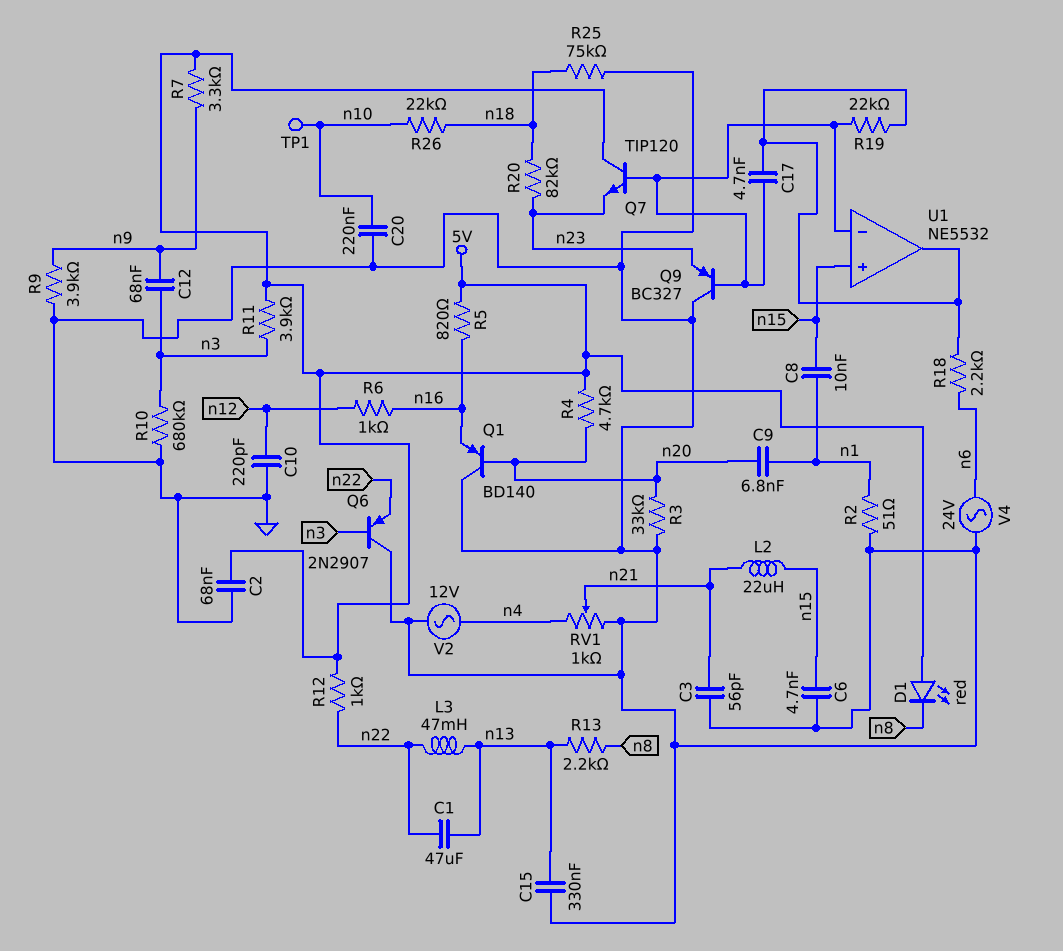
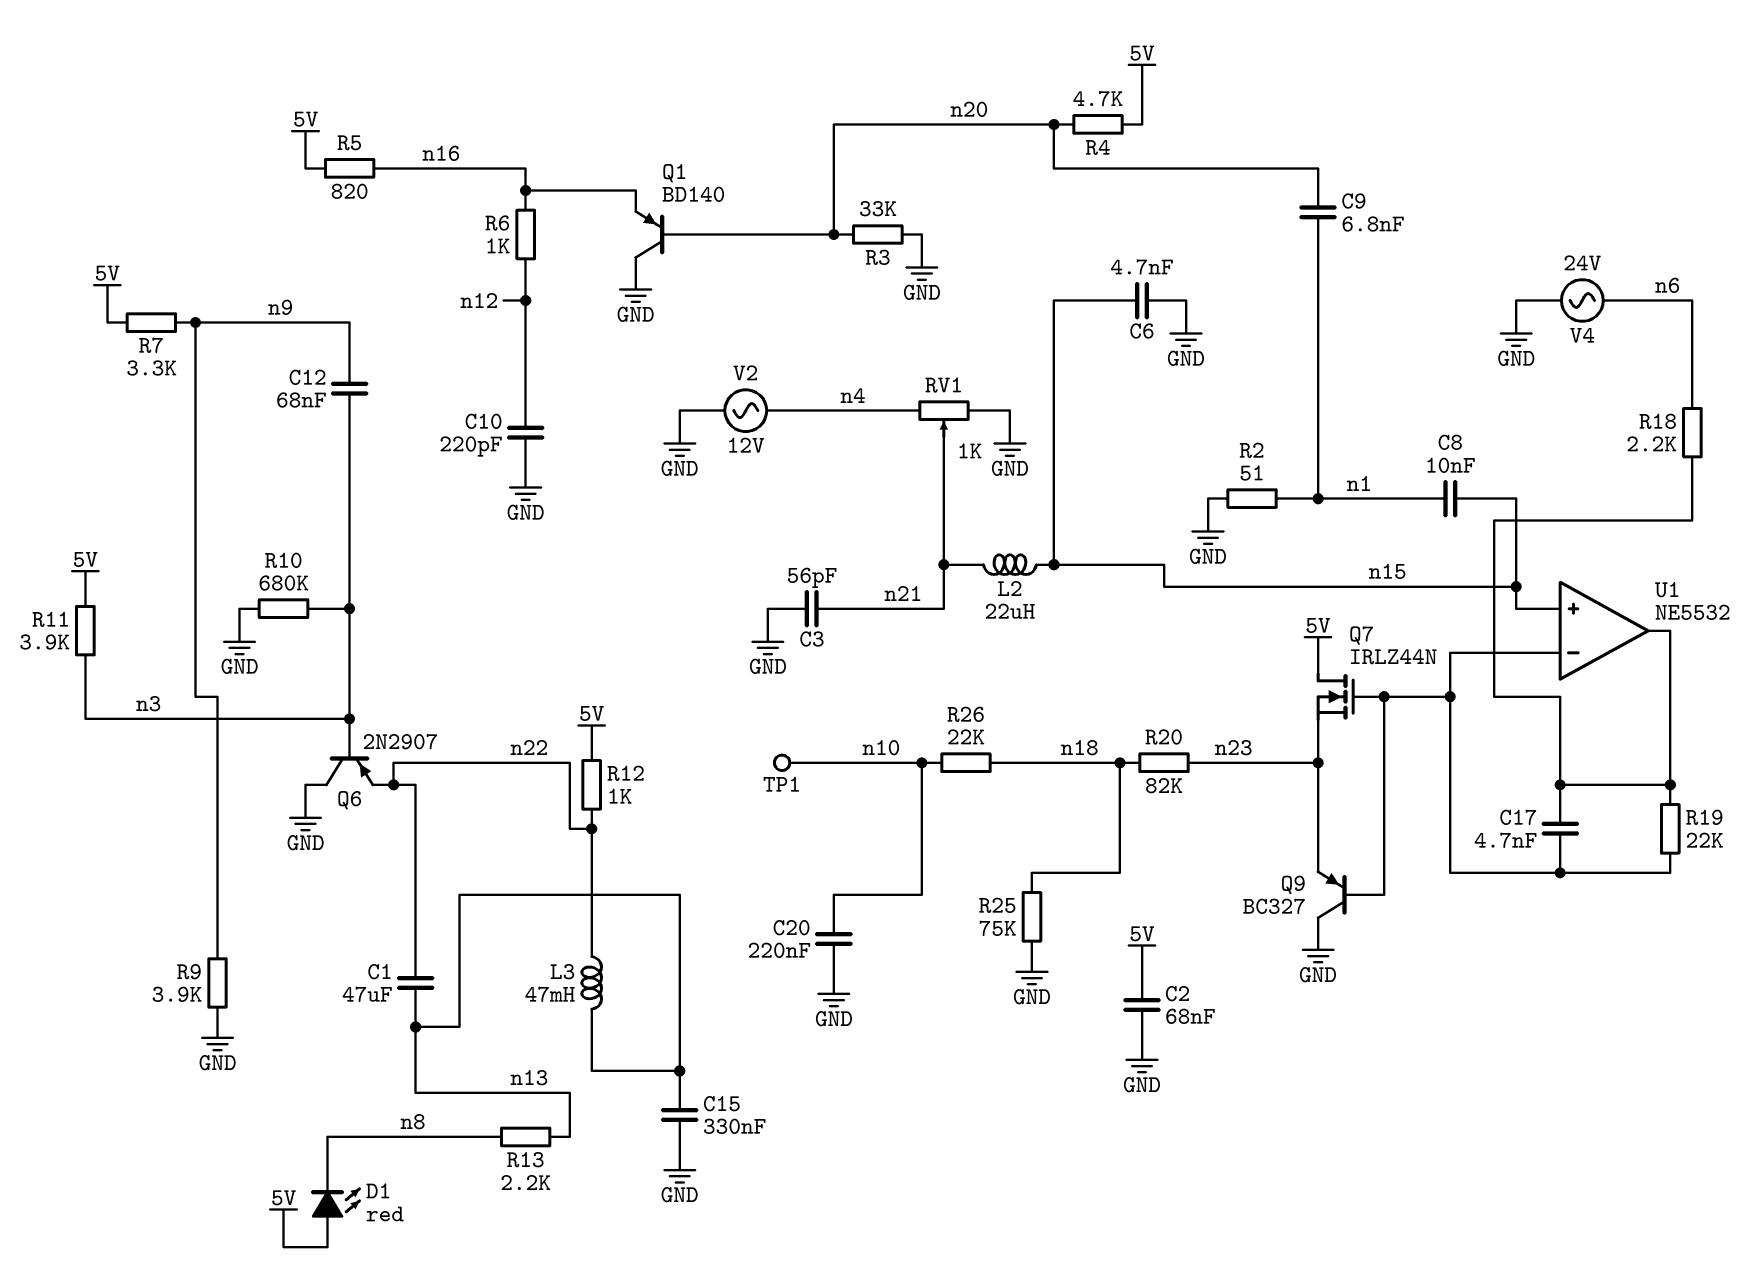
Q7: NPN TIP120 (B U1/in-, C 5V, E n23) -> NMOS IRLZ44N (G U1/in-, D 5V, S n23)

